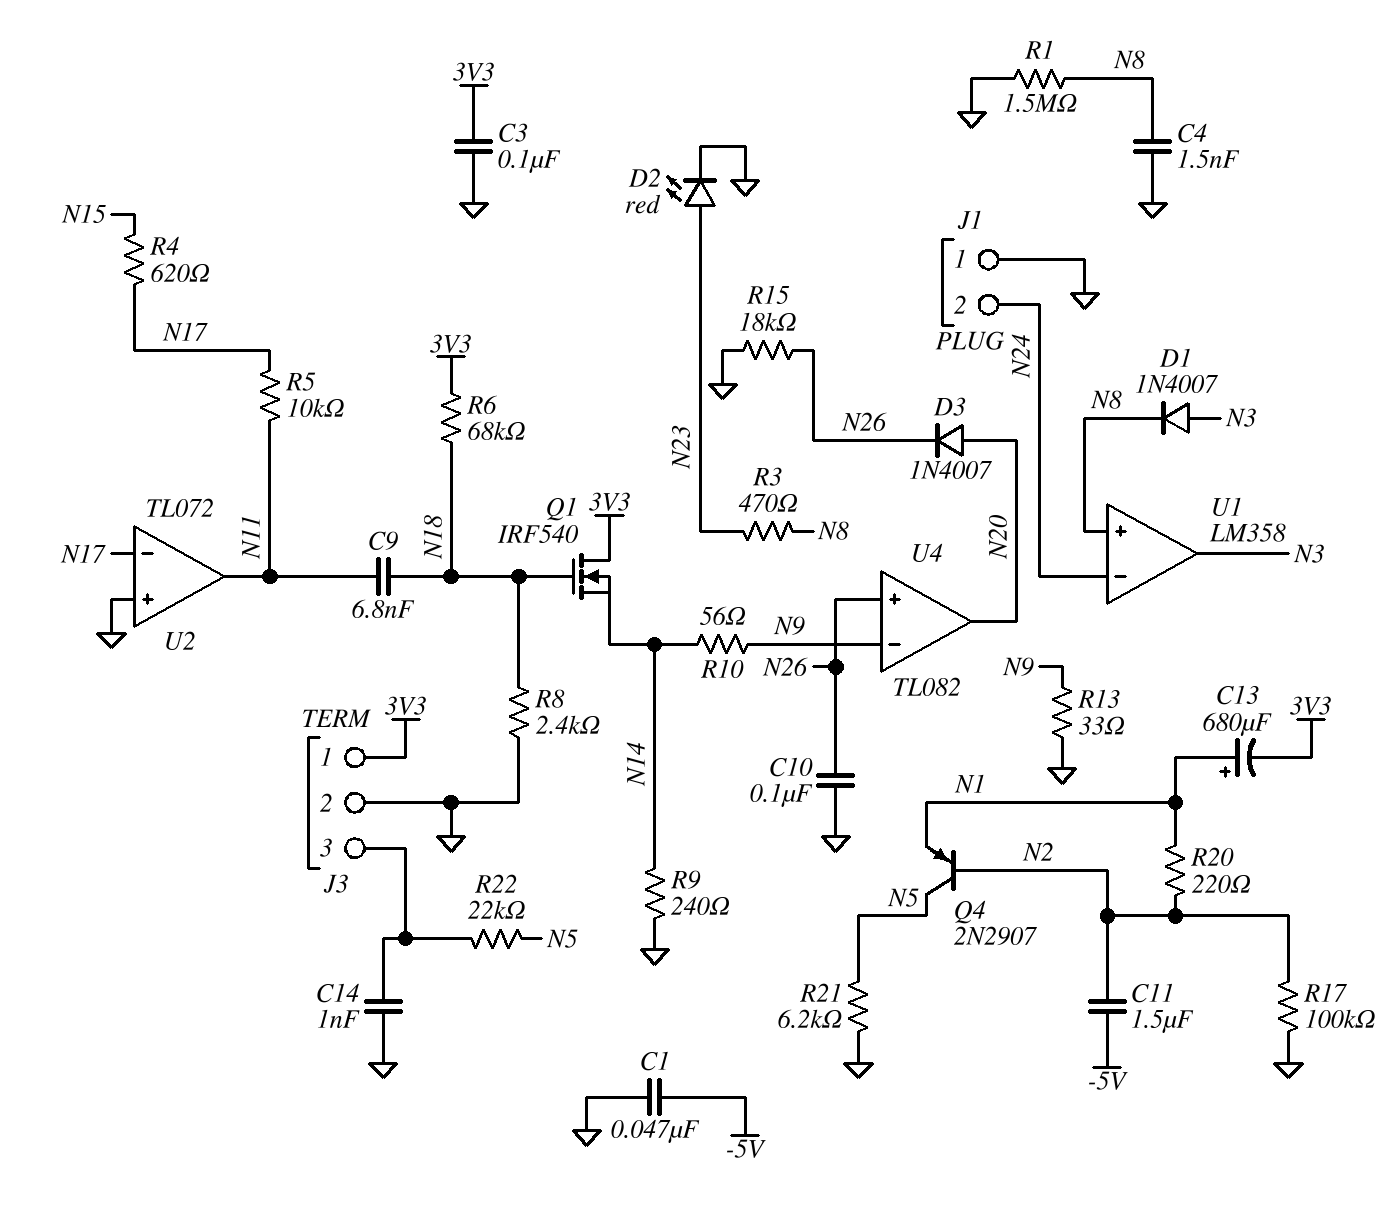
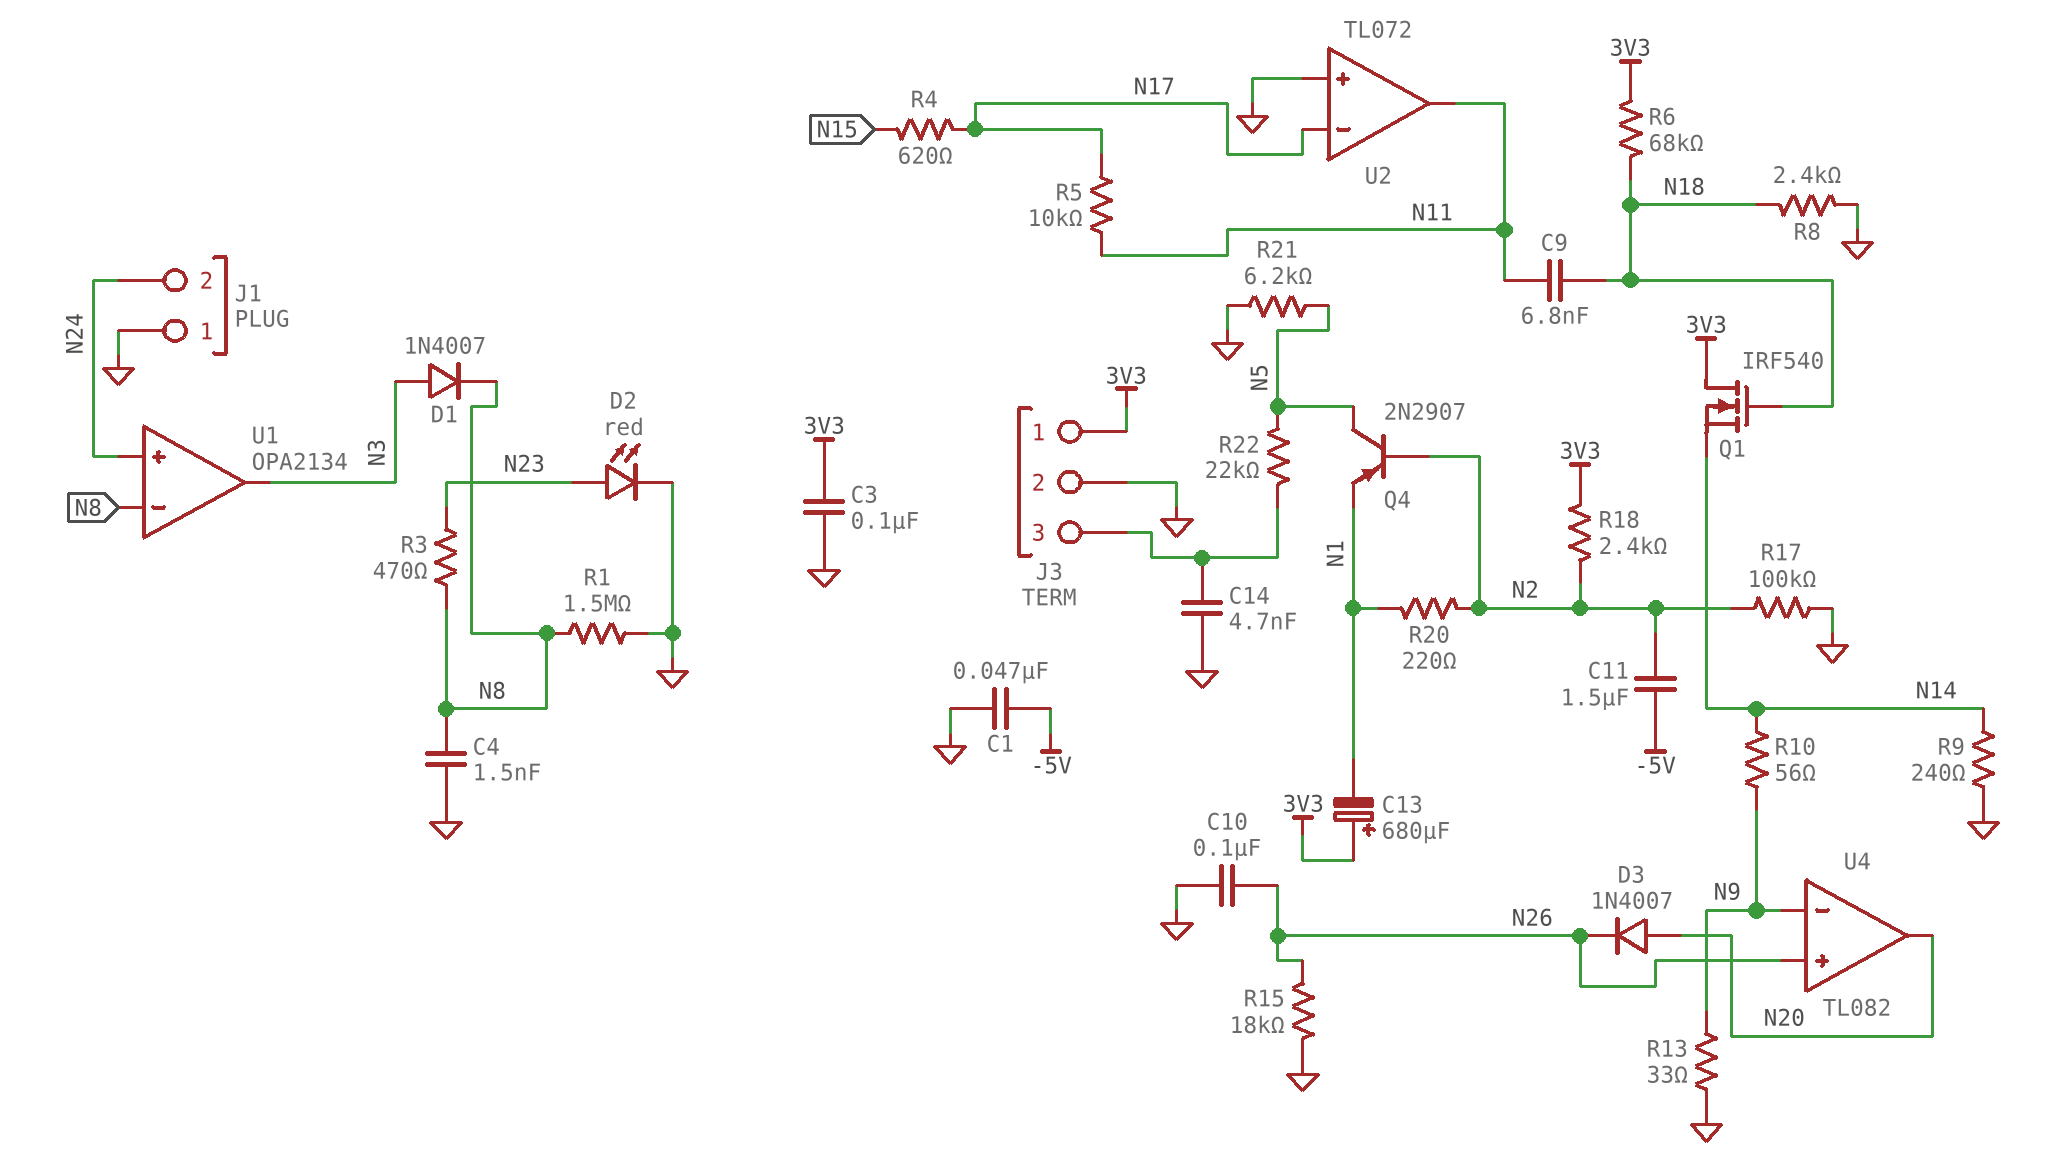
C13: 680uF (plus N1, minus 3V3) -> 680uF (plus 3V3, minus N1)
C14: 1nF (GND, J3/3) -> 4.7nF (GND, J3/3)
R18: none -> 2.4k (3V3, N2)
U1: LM358 -> OPA2134
U1 pin in+: N8 -> N24
U1 pin in-: N24 -> N8

